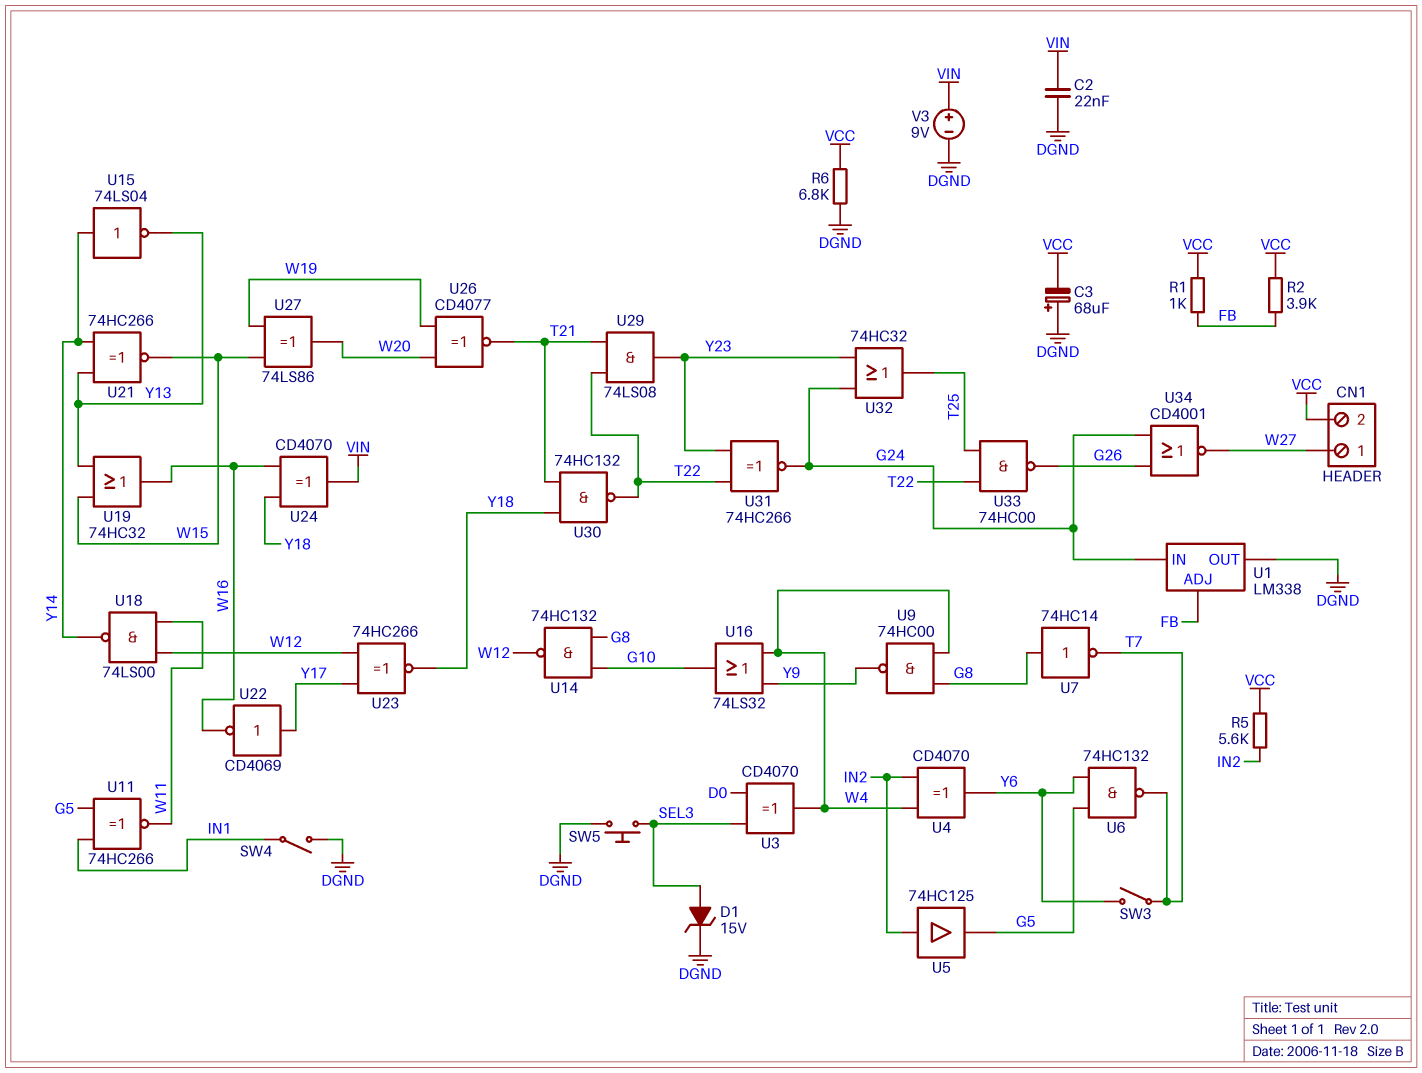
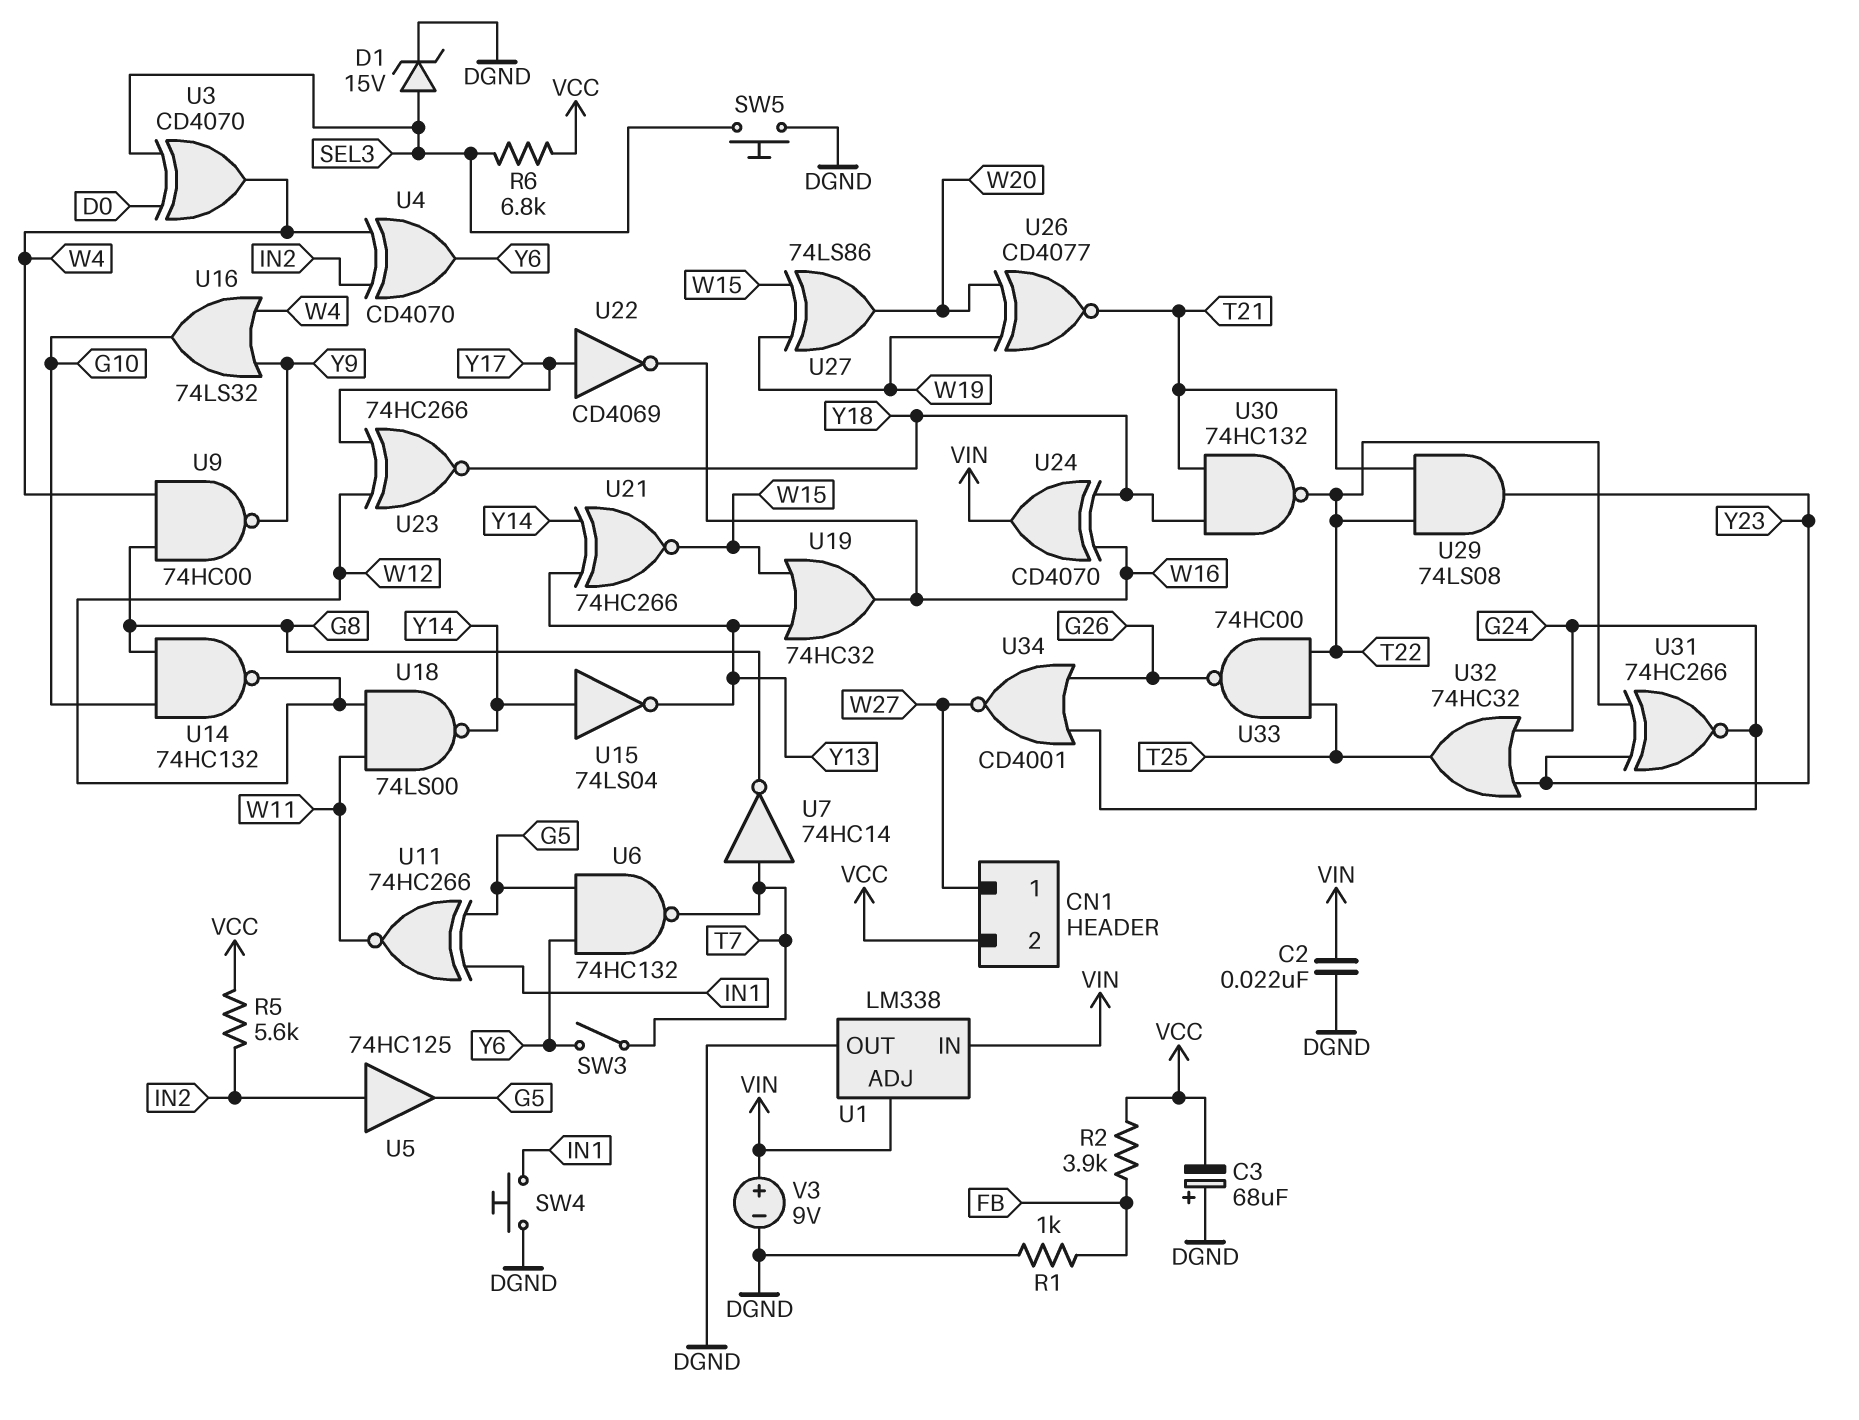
R1: 1k (FB, VCC) -> 1k (DGND, FB)
R6: 6.8k (DGND, VCC) -> 6.8k (SEL3, VCC)
SW4: switch (DGND, IN1) -> button (DGND, IN1)
U1 pin ADJ: FB -> VIN
U1 pin IN: G24 -> VIN
U7: NOT 74HC14 (in G8, out T7) -> NOT 74HC14 (in T7, out G8)

